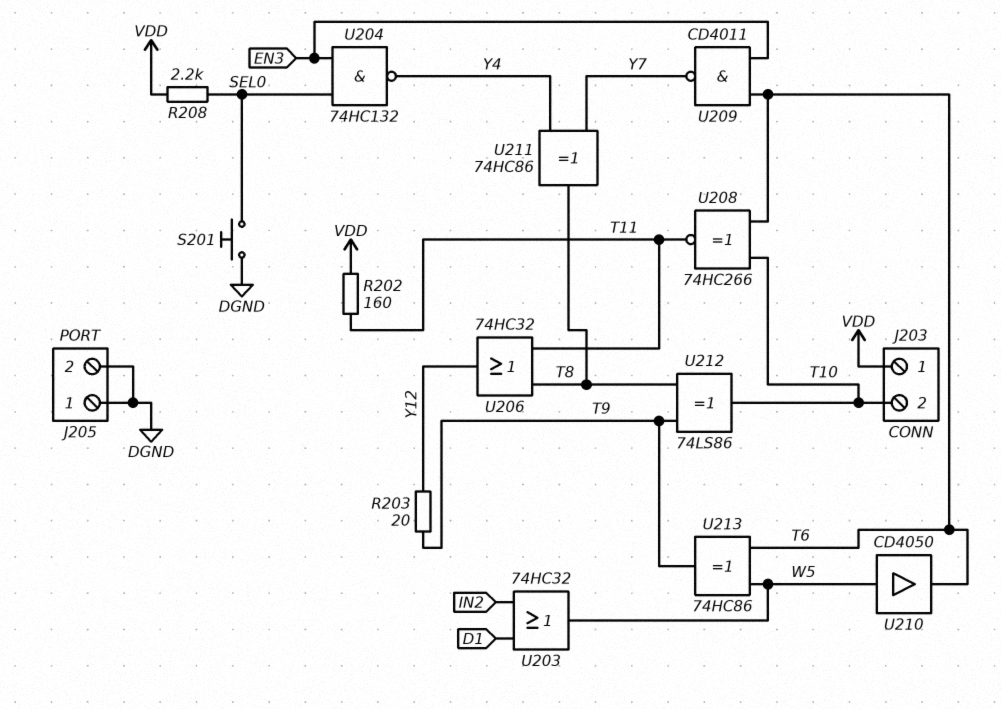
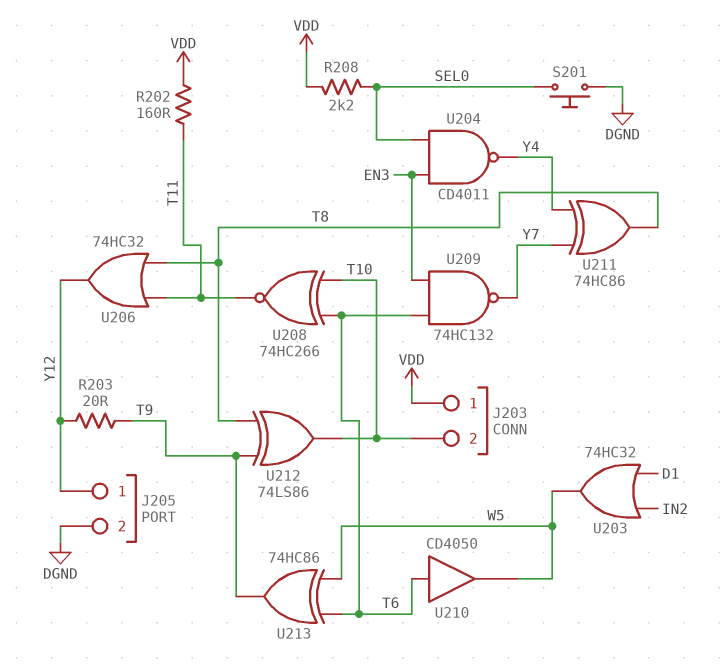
J205 pin 1: DGND -> Y12
U204: NAND 74HC132 (in EN3, in SEL0, out Y4) -> NAND CD4011 (in EN3, in SEL0, out Y4)
U209: NAND CD4011 (in EN3, in T6, out Y7) -> NAND 74HC132 (in EN3, in T6, out Y7)
U210: buffer CD4050 (in W5, out T6) -> buffer CD4050 (in T6, out W5)

